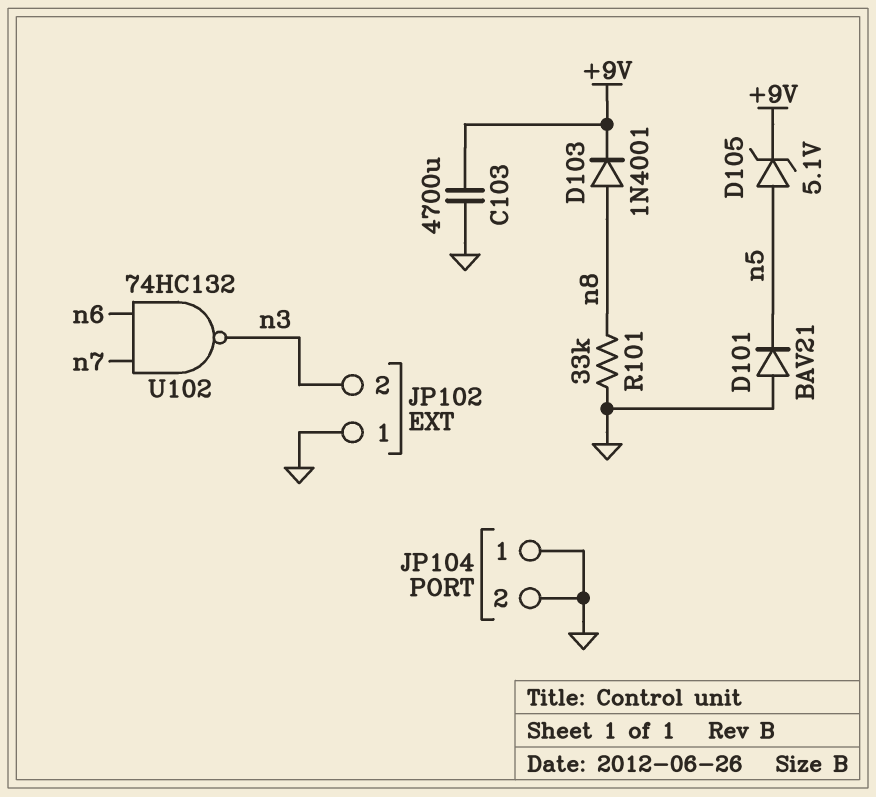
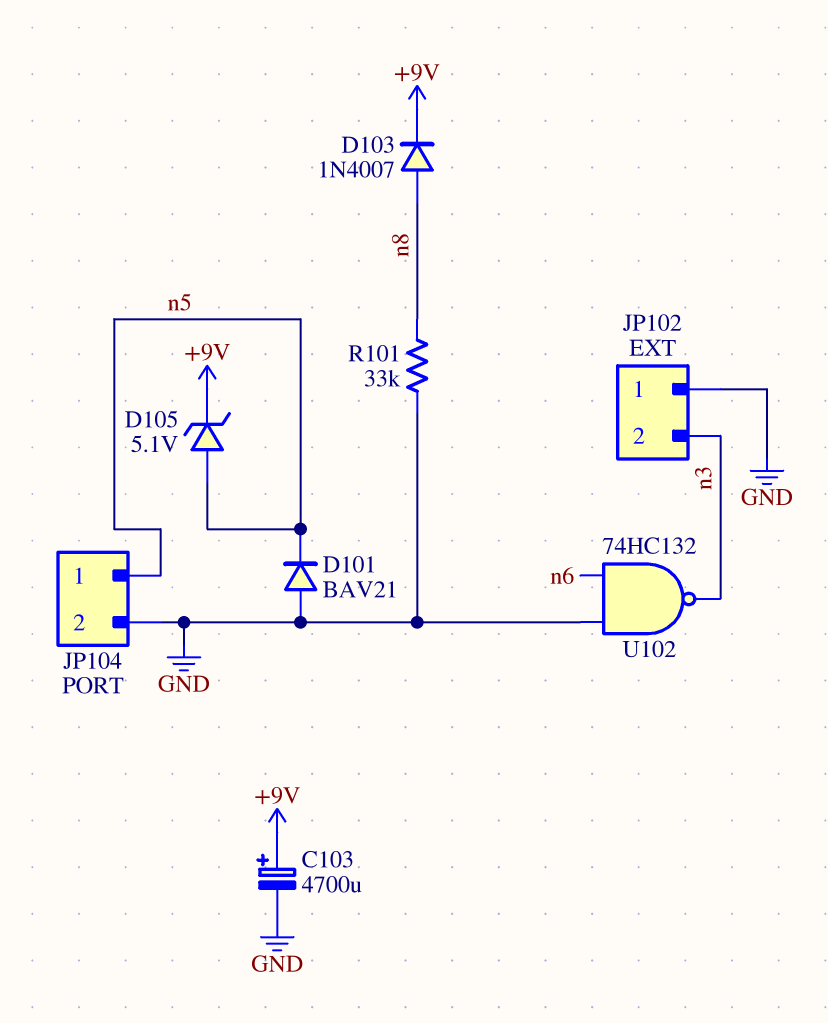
C103: 4700uF (+9V, GND) -> 4700uF (plus +9V, minus GND)
D103: diode 1N4001 (A n8, K +9V) -> diode 1N4007 (A n8, K +9V)
JP104 pin 1: GND -> n5
U102: NAND 74HC132 (in n6, in n7, out n3) -> NAND 74HC132 (in GND, in n6, out n3)

